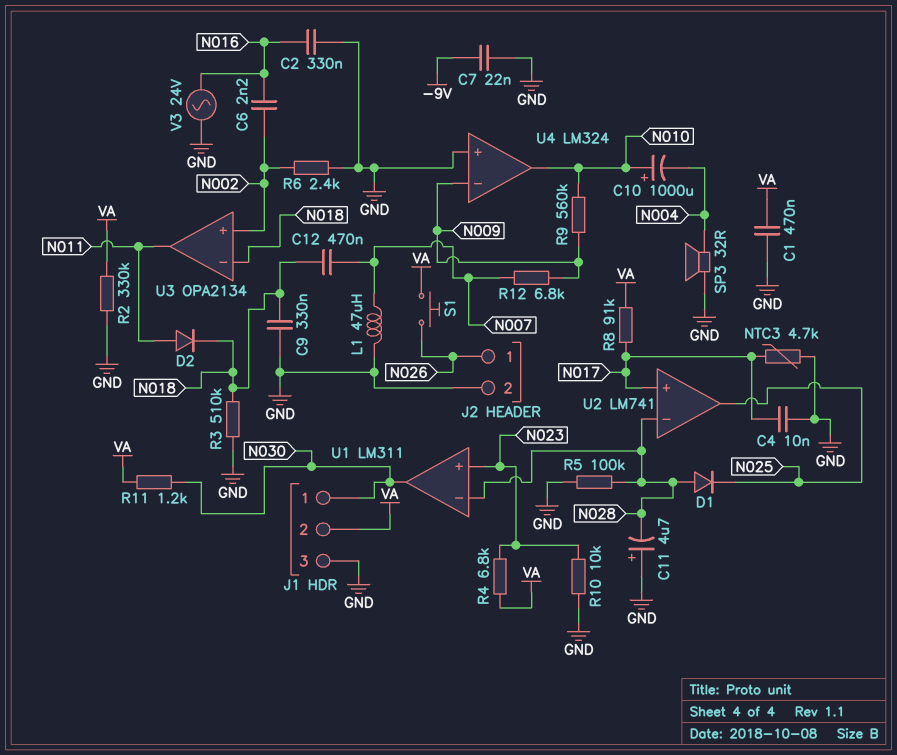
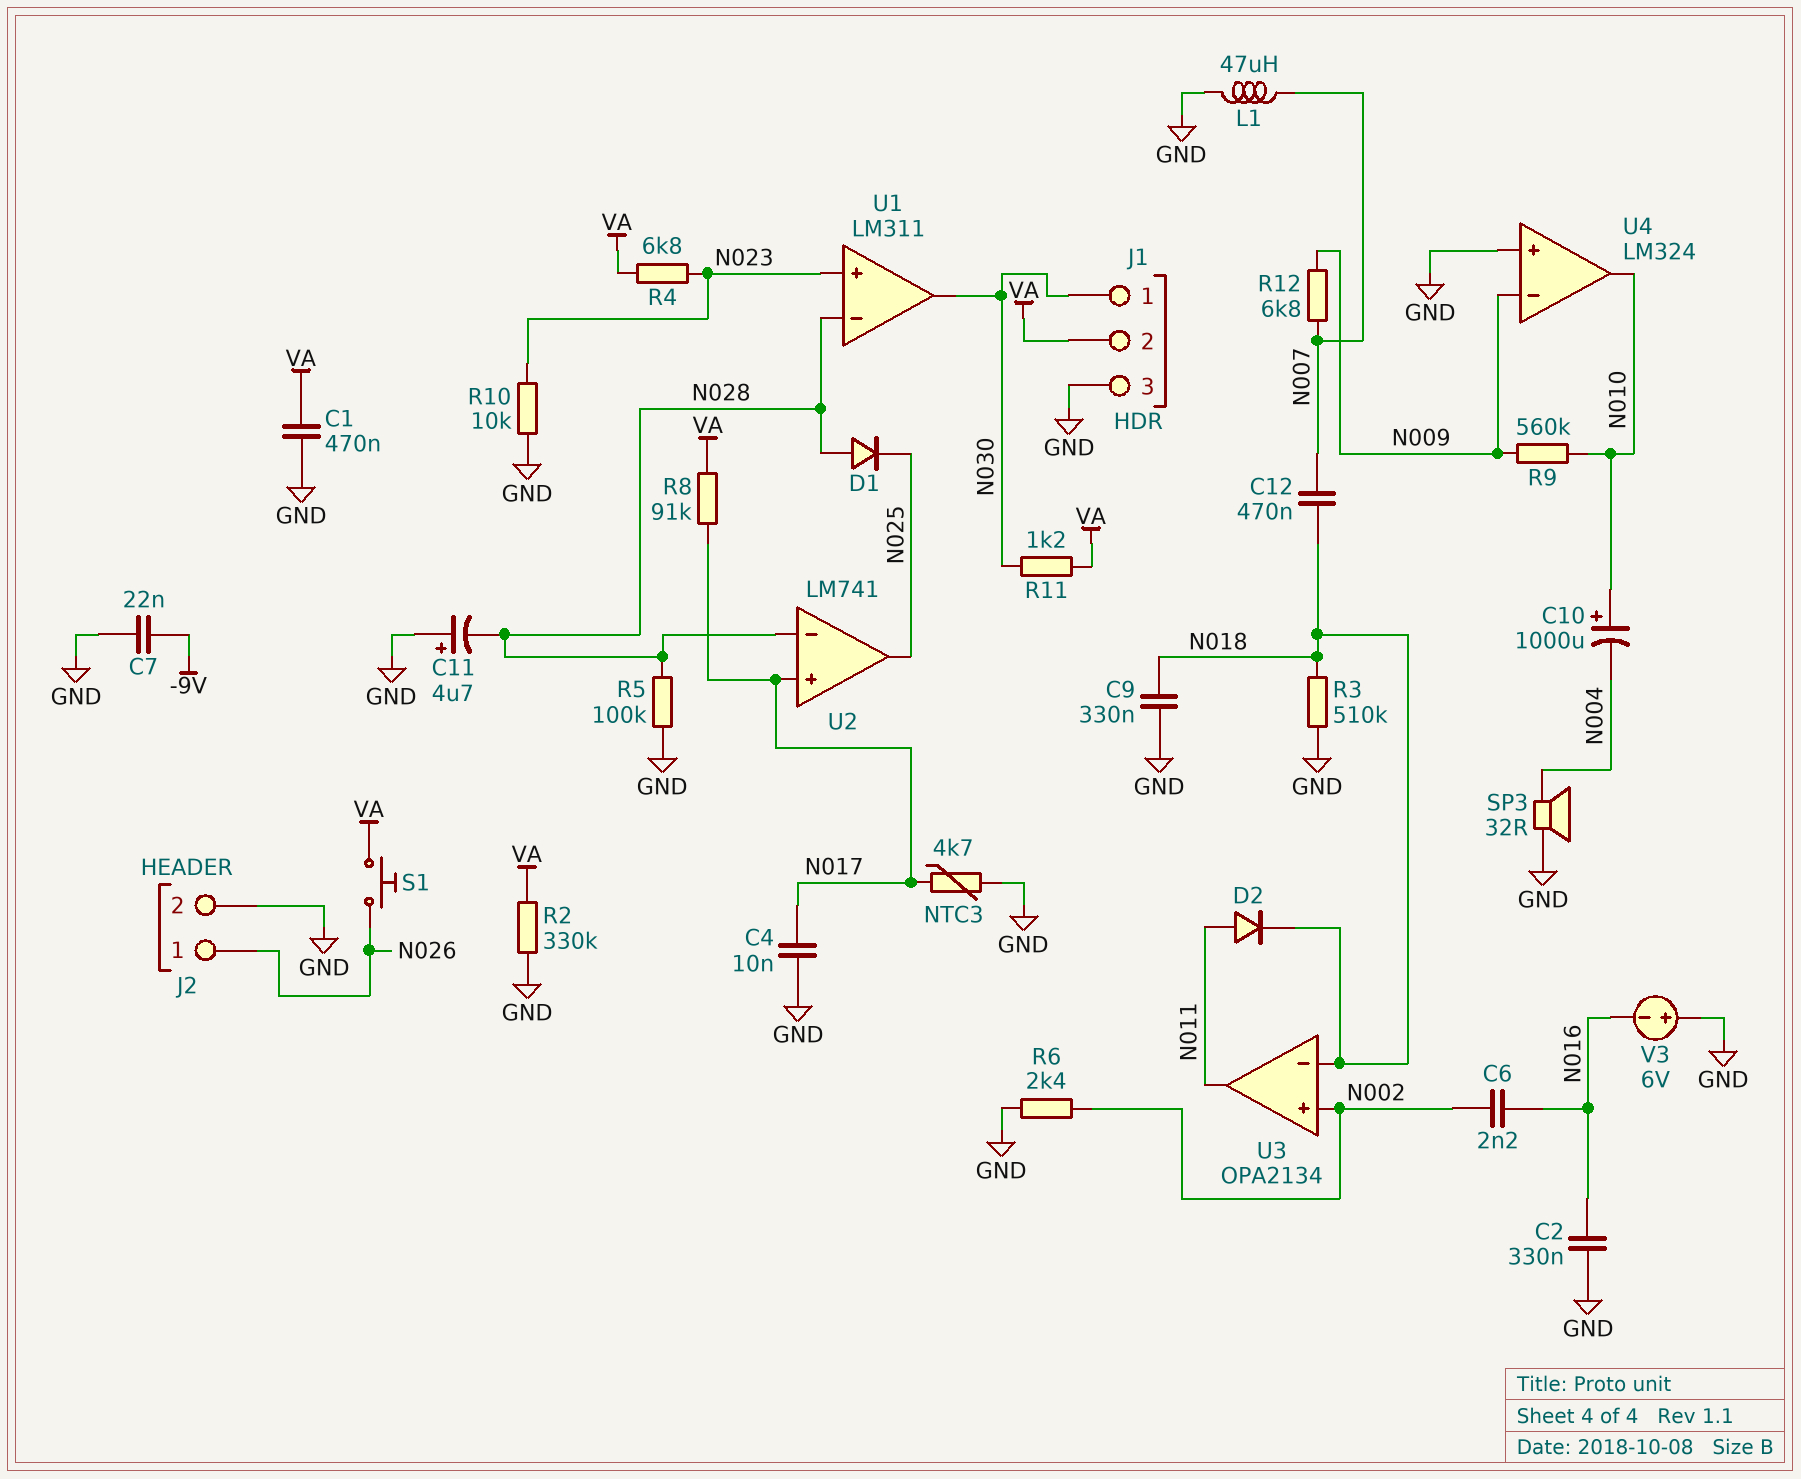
V3: AC 24V (GND, N016) -> 6V (plus GND, minus N016)

